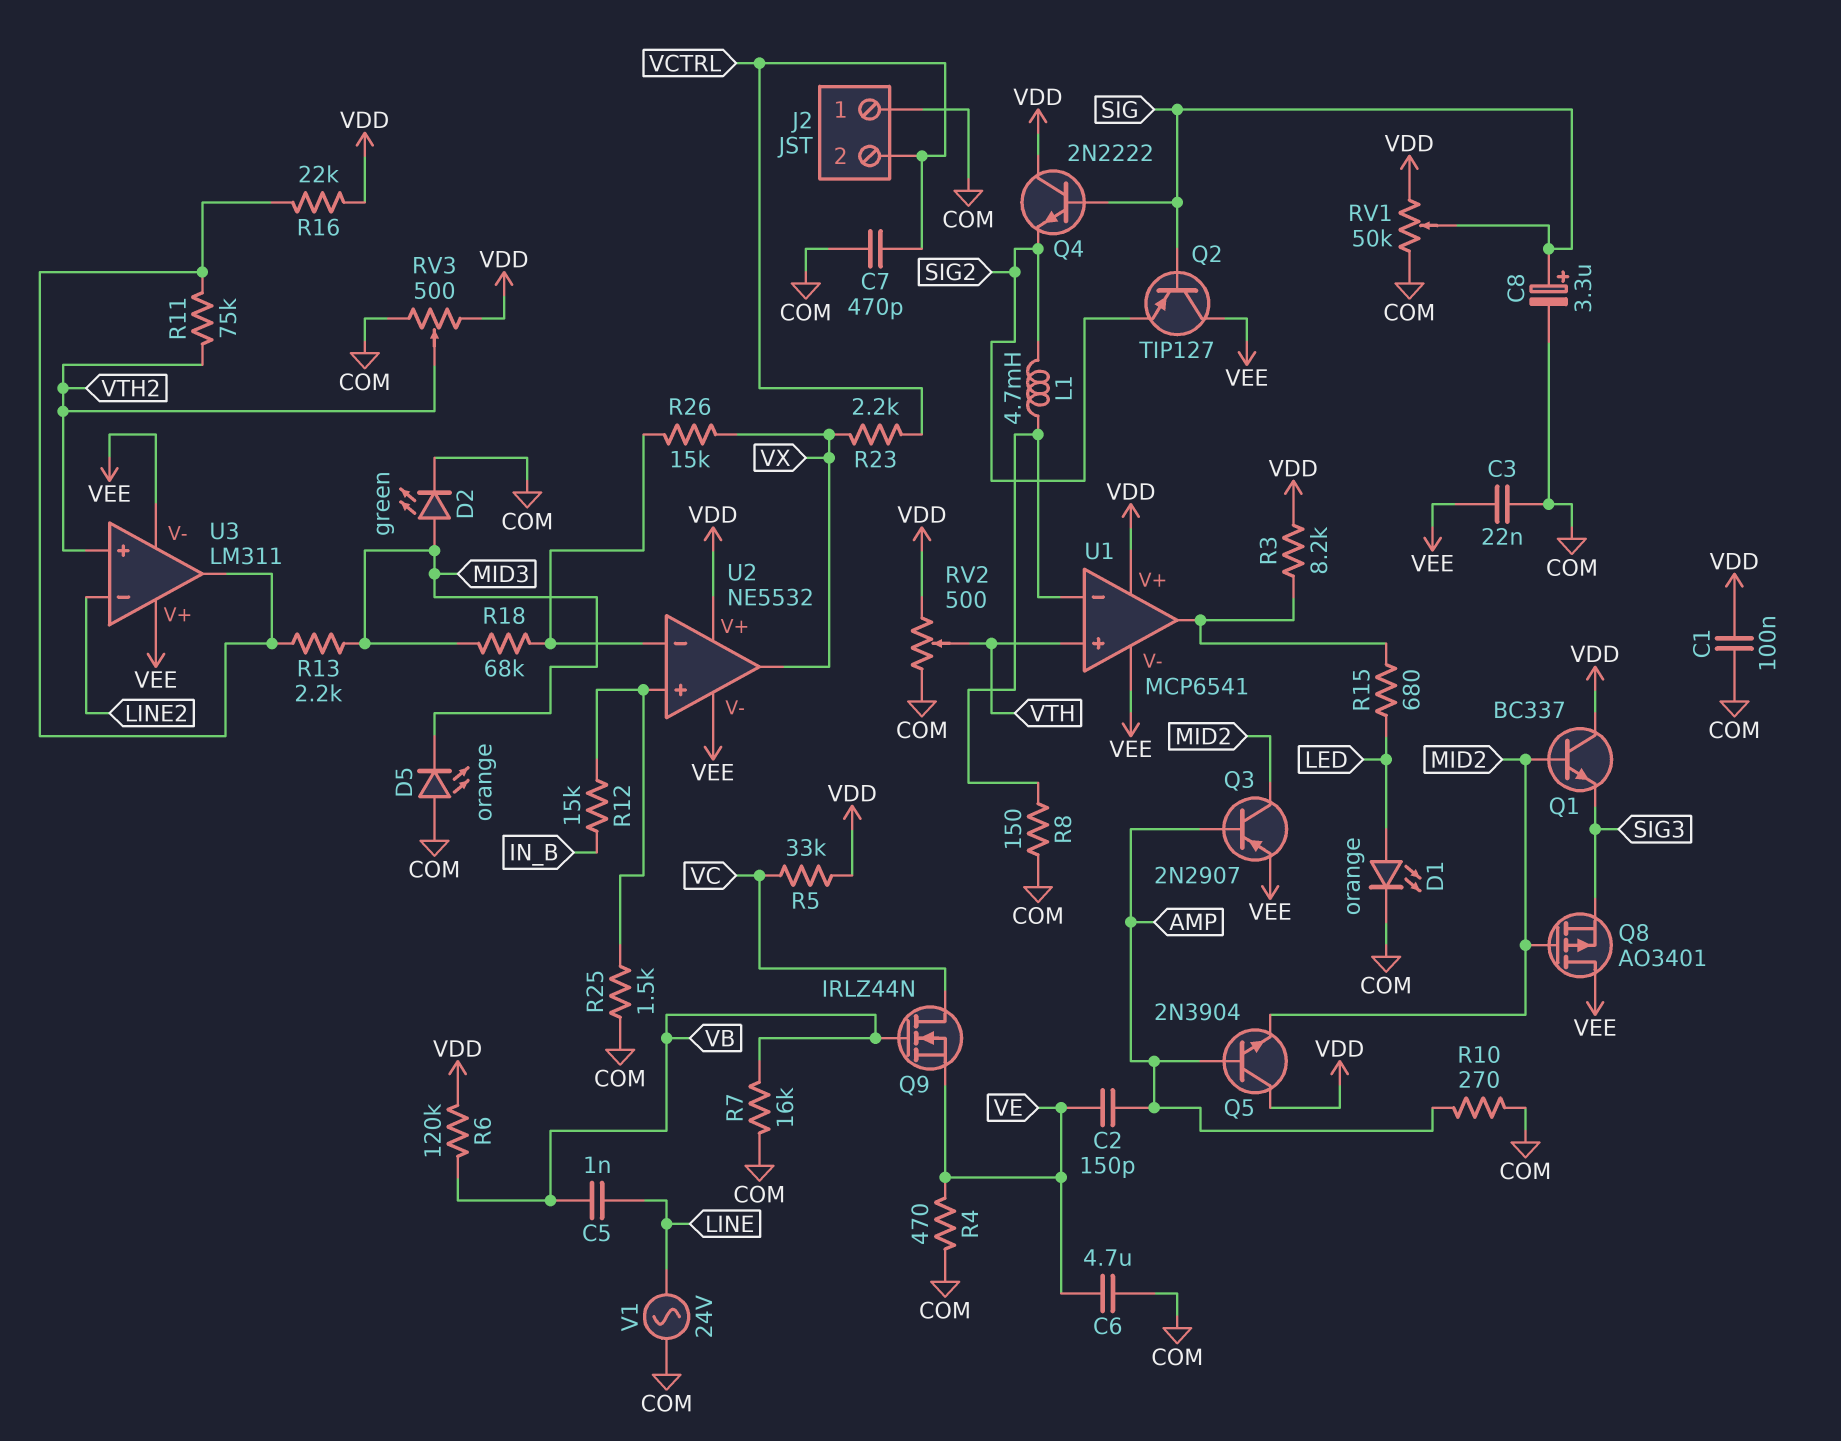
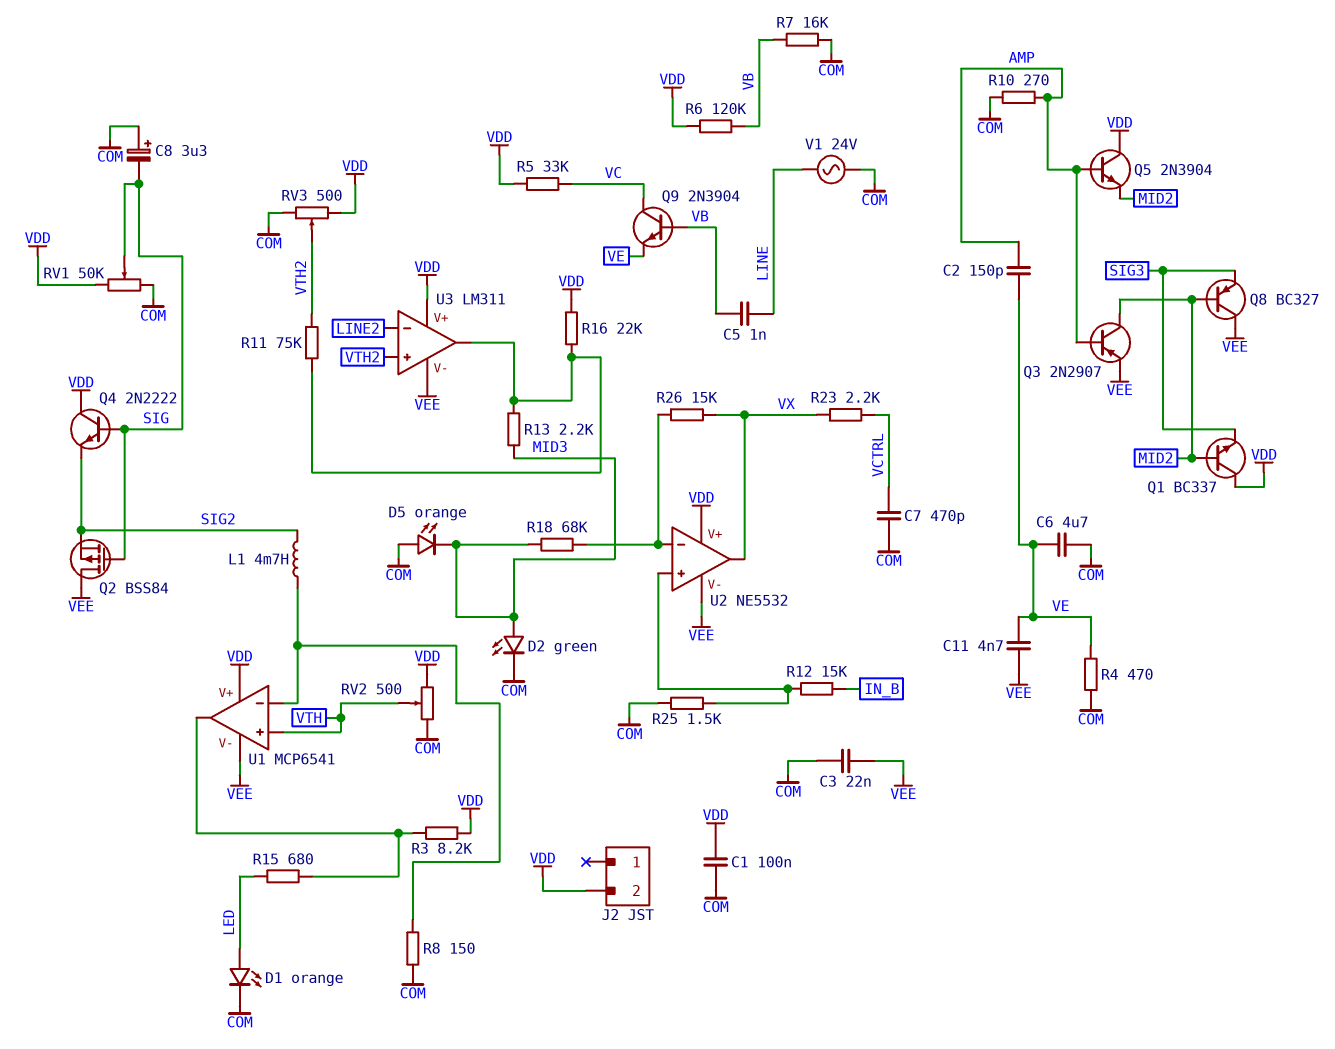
C8: 3.3uF (plus SIG, minus COM) -> 3.3uF (plus COM, minus SIG)
C11: none -> 4.7nF (VE, VEE)
J2 pin 1: COM -> none
J2 pin 2: VCTRL -> VDD
Q2: PNP TIP127 (B SIG, C VEE, E SIG2) -> PMOS BSS84 (G SIG, D VEE, S SIG2)
Q8: PMOS AO3401 (G MID2, D VEE, S SIG3) -> PNP BC327 (B MID2, C VEE, E SIG3)
Q9: NMOS IRLZ44N (G VB, D VC, S VE) -> NPN 2N3904 (B VB, C VC, E VE)
U3 pin V+: VEE -> VDD

